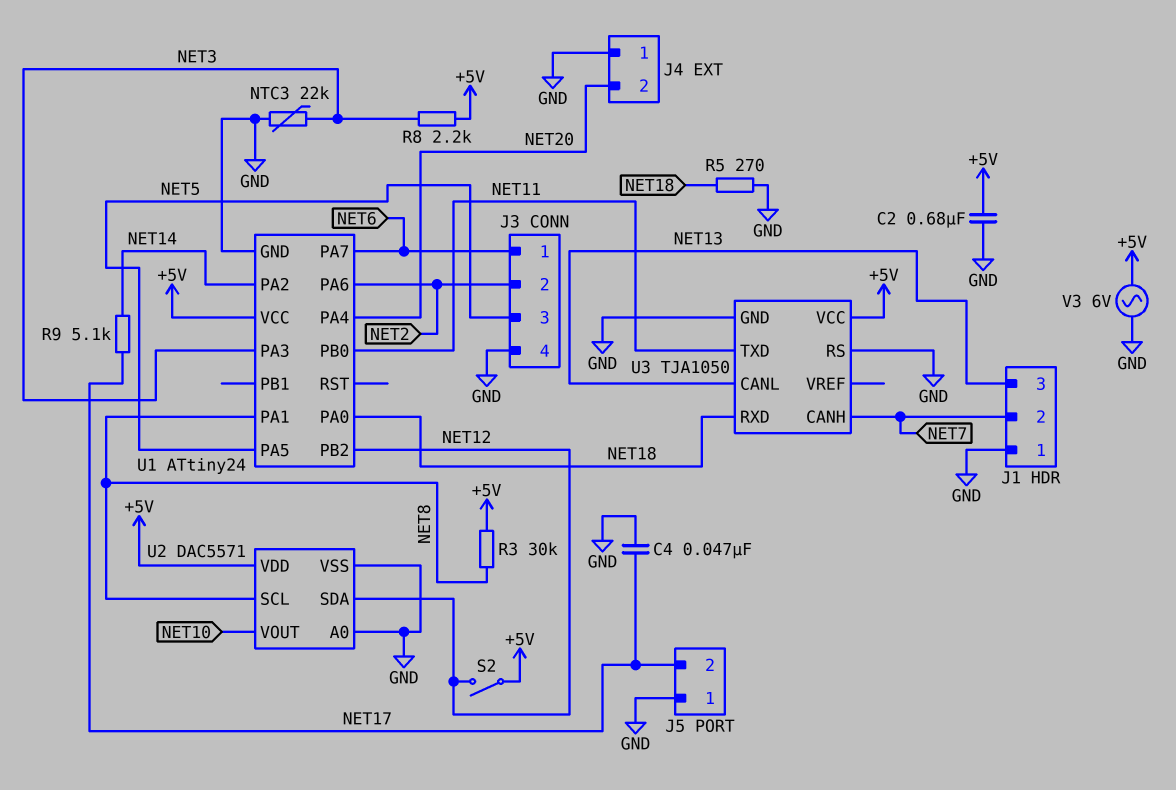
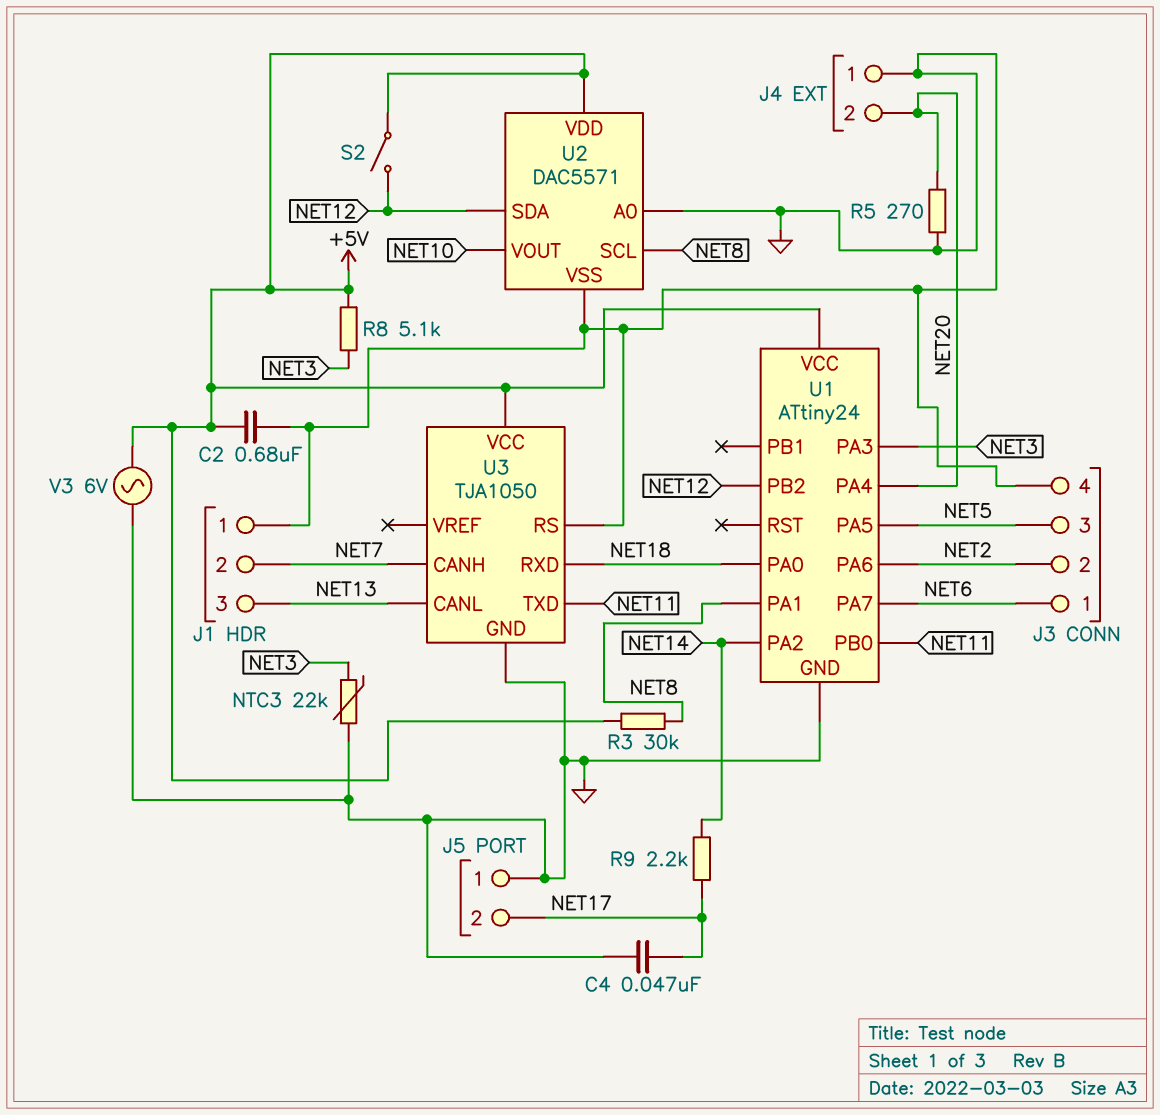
R5: 270 (GND, NET18) -> 270 (GND, NET20)
R8: 2.2k (+5V, NET3) -> 5.1k (+5V, NET3)
R9: 5.1k (NET14, NET17) -> 2.2k (NET14, NET17)

